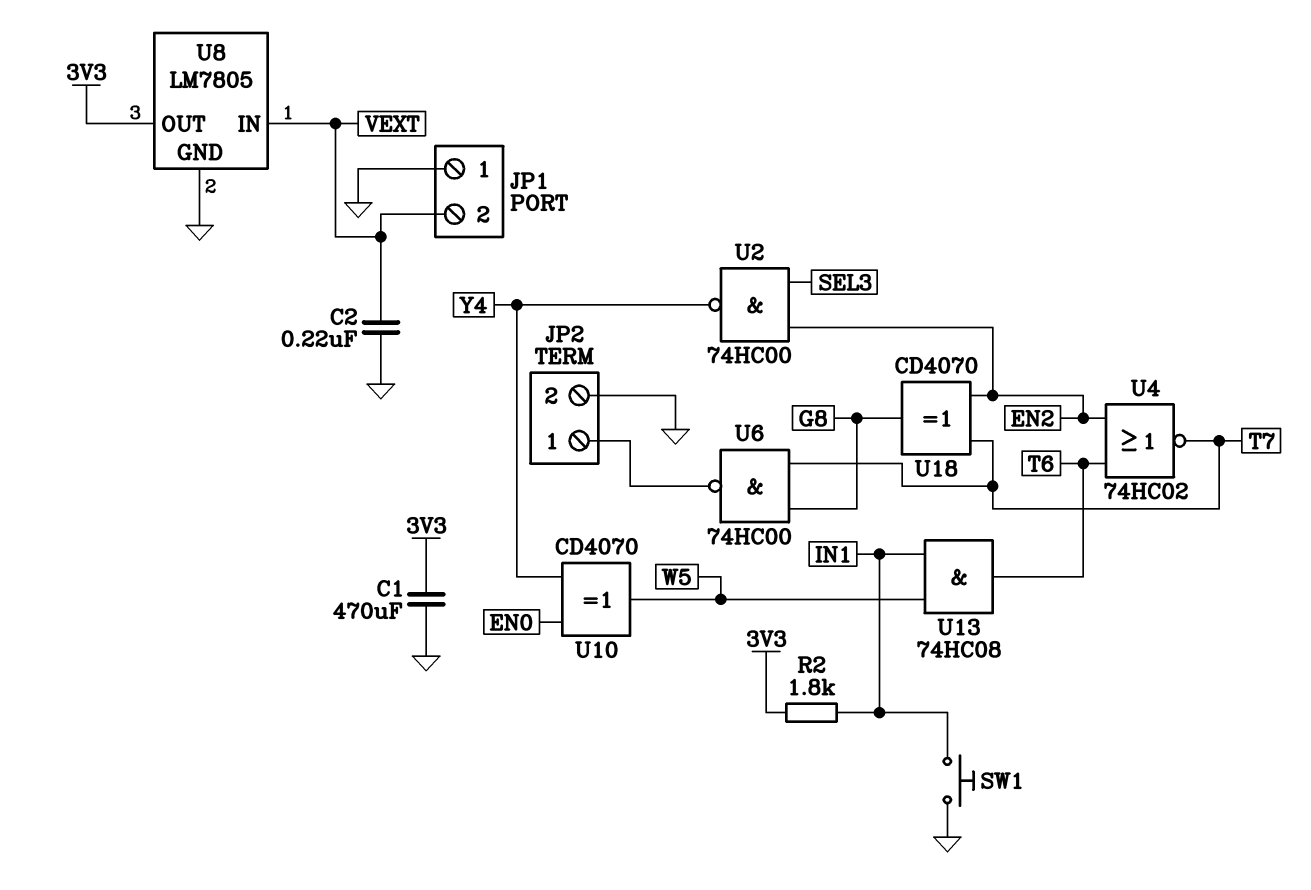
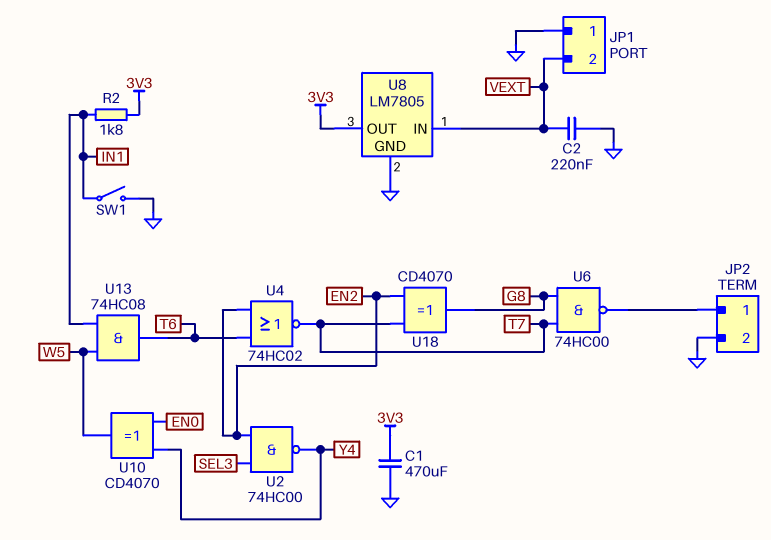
SW1: button (GND, IN1) -> switch (GND, IN1)

